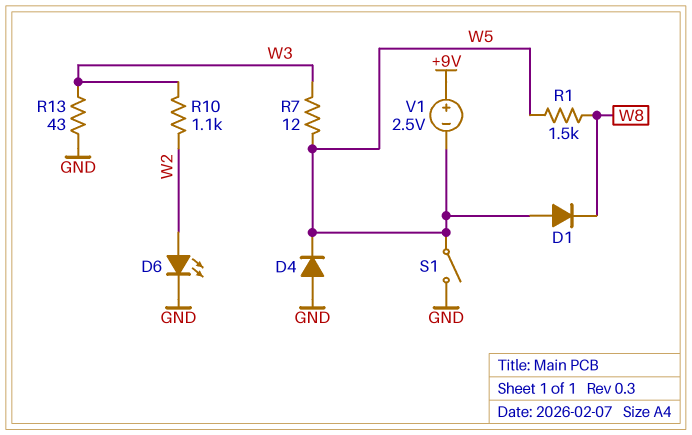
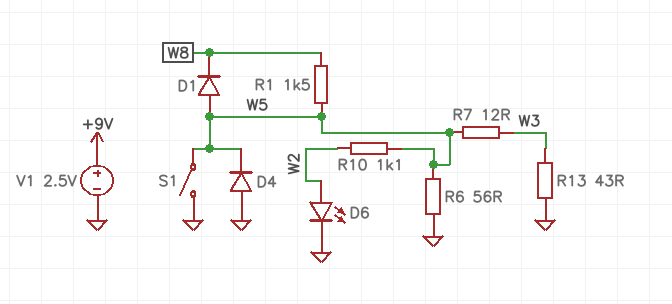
R6: none -> 56 (GND, W5)
R10: 1.1k (W2, W3) -> 1.1k (W2, W5)
V1: 2.5V (plus +9V, minus W5) -> 2.5V (plus +9V, minus GND)

